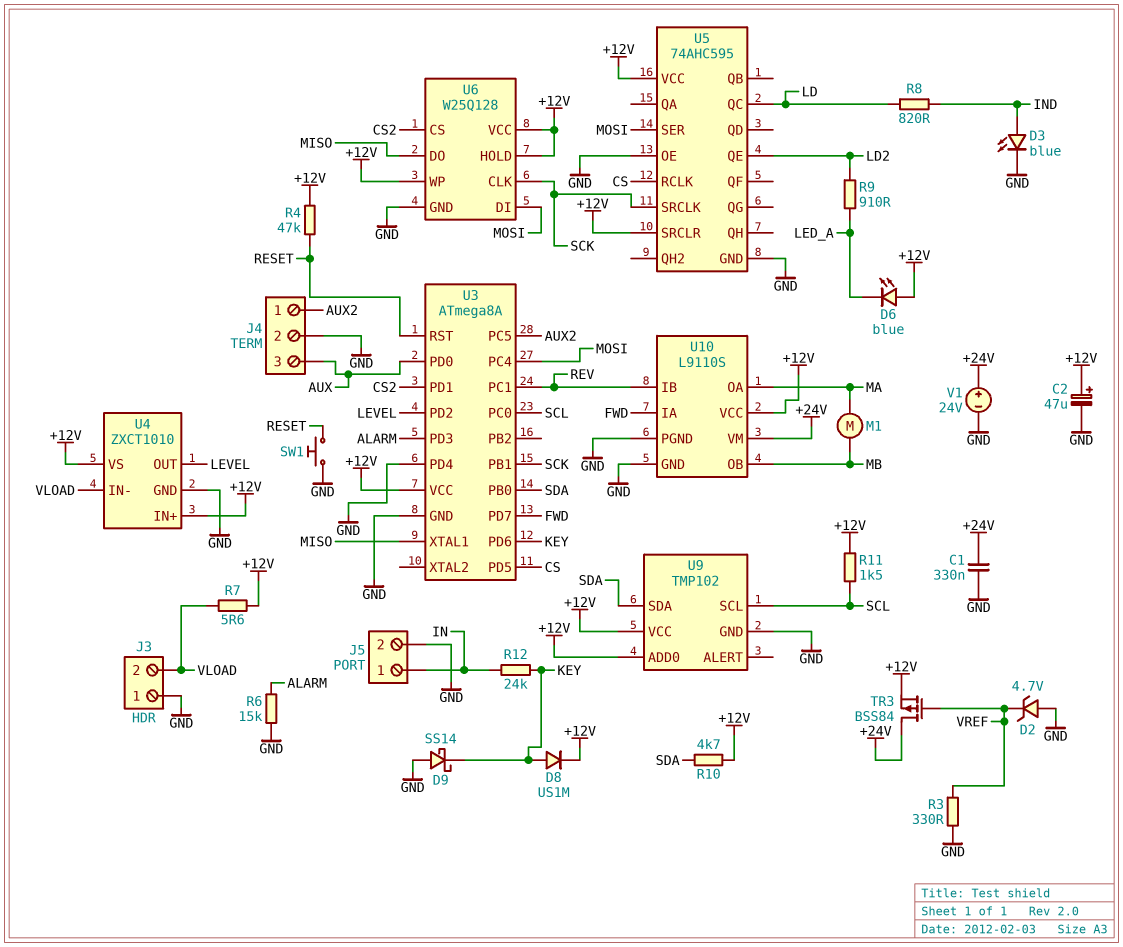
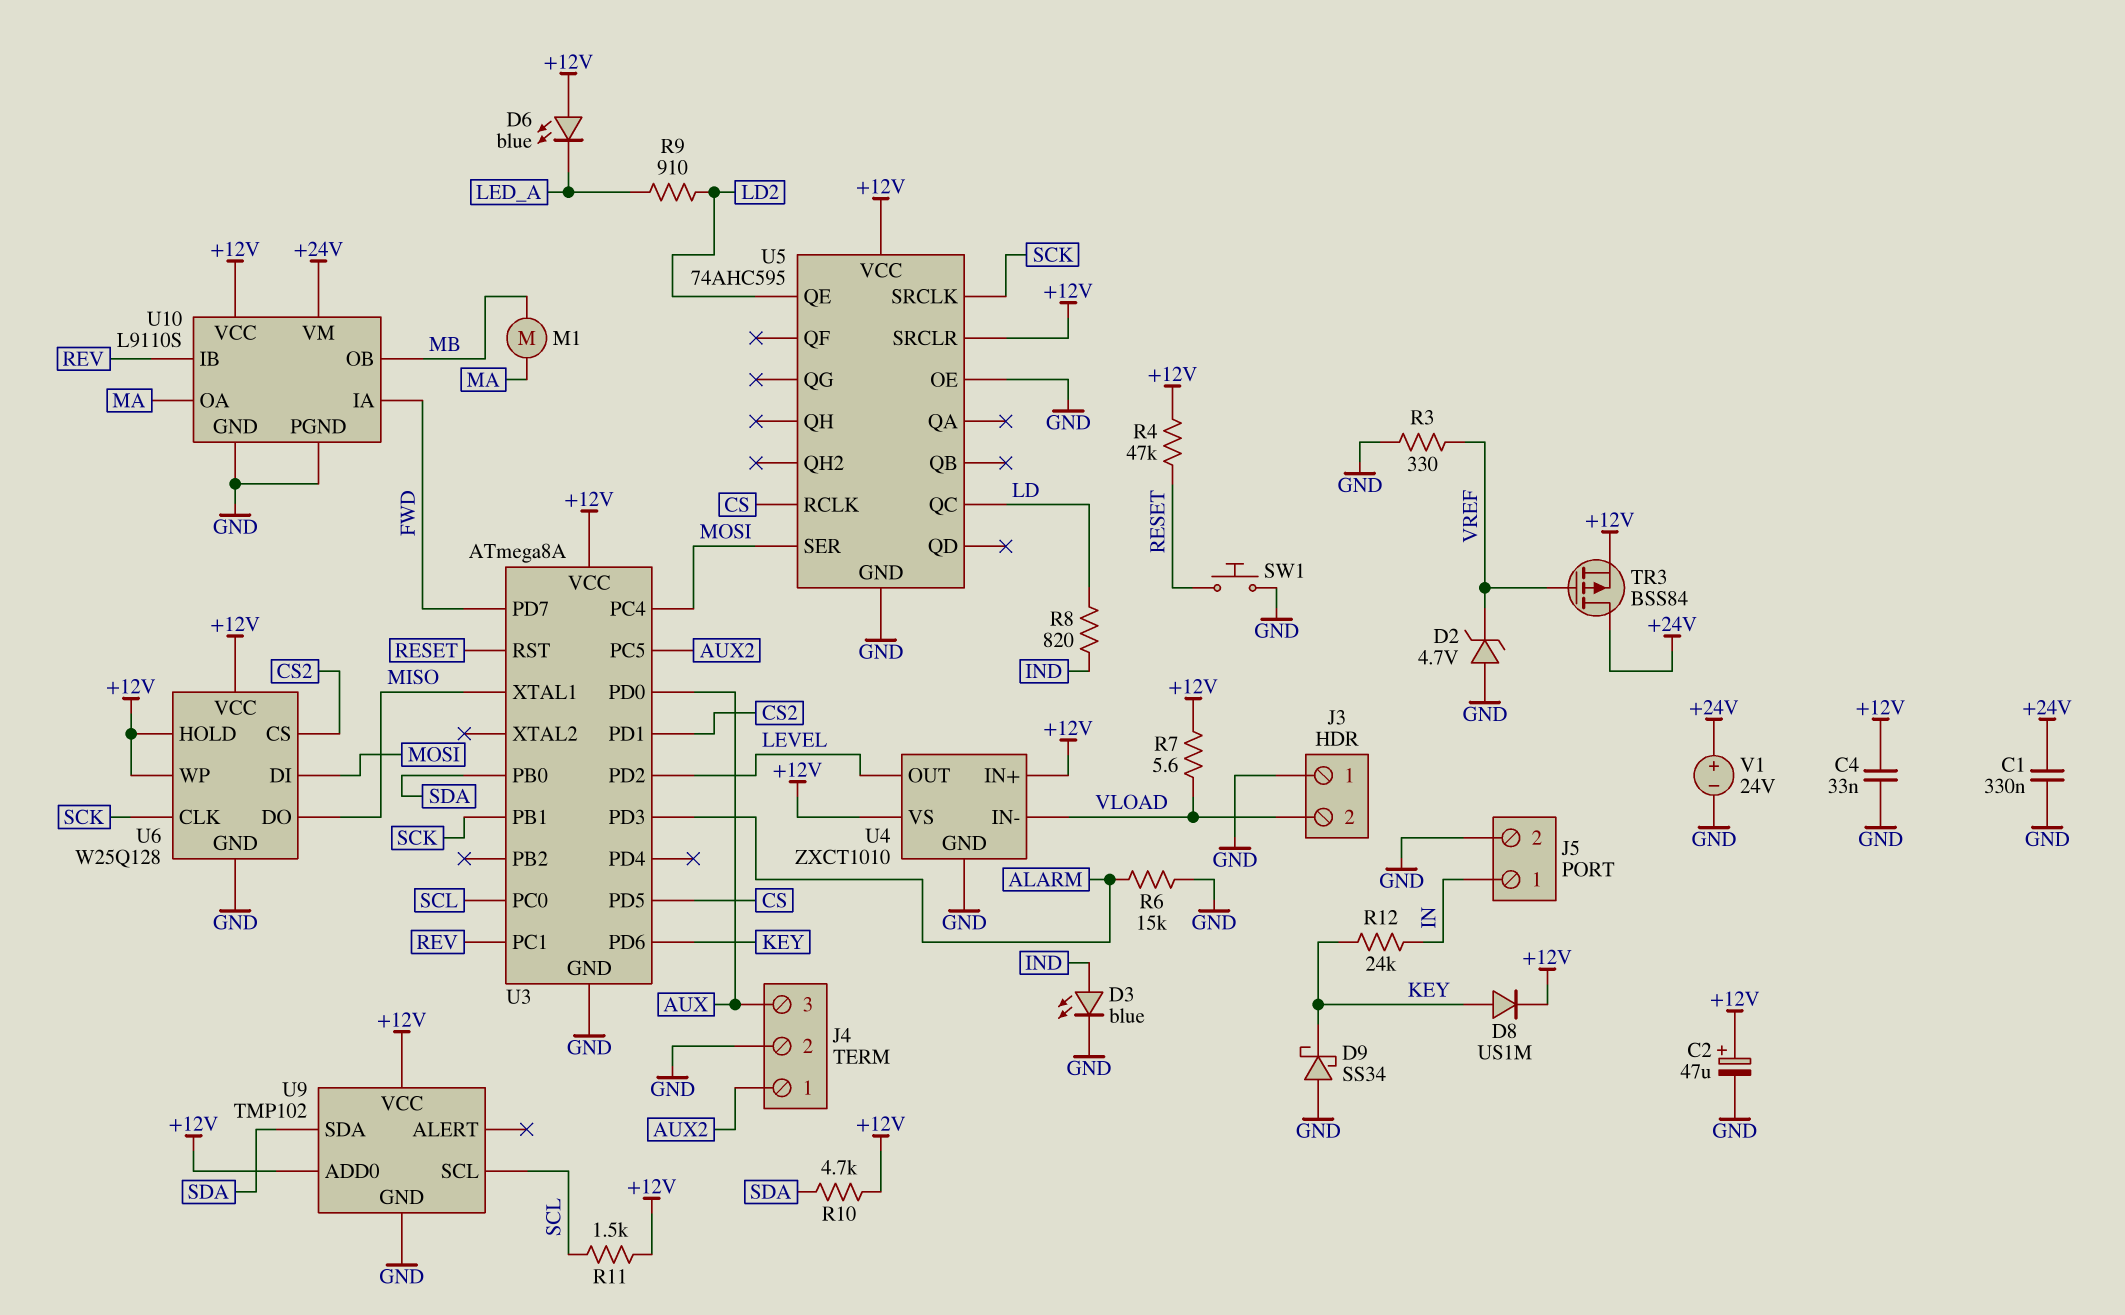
C4: none -> 33nF (+12V, GND)
D9: schottky SS14 (A GND, K KEY) -> schottky SS34 (A GND, K KEY)
U3 pin PD4: GND -> none

